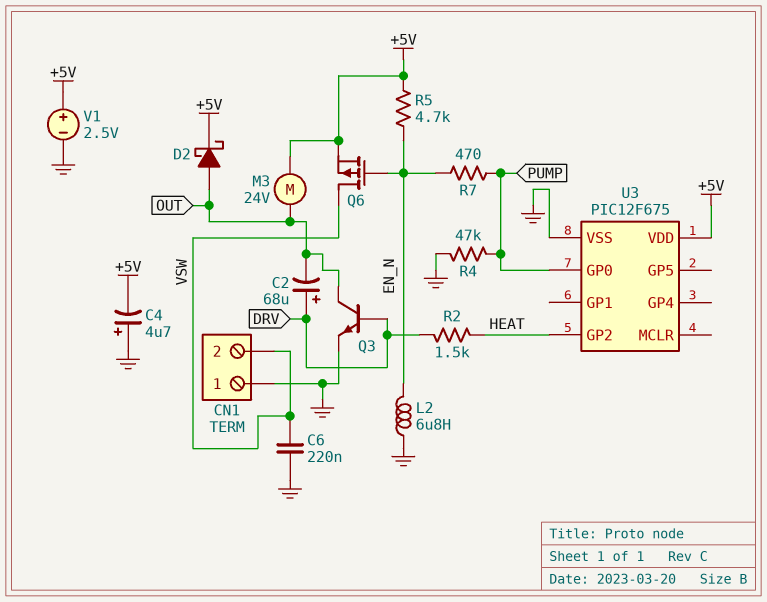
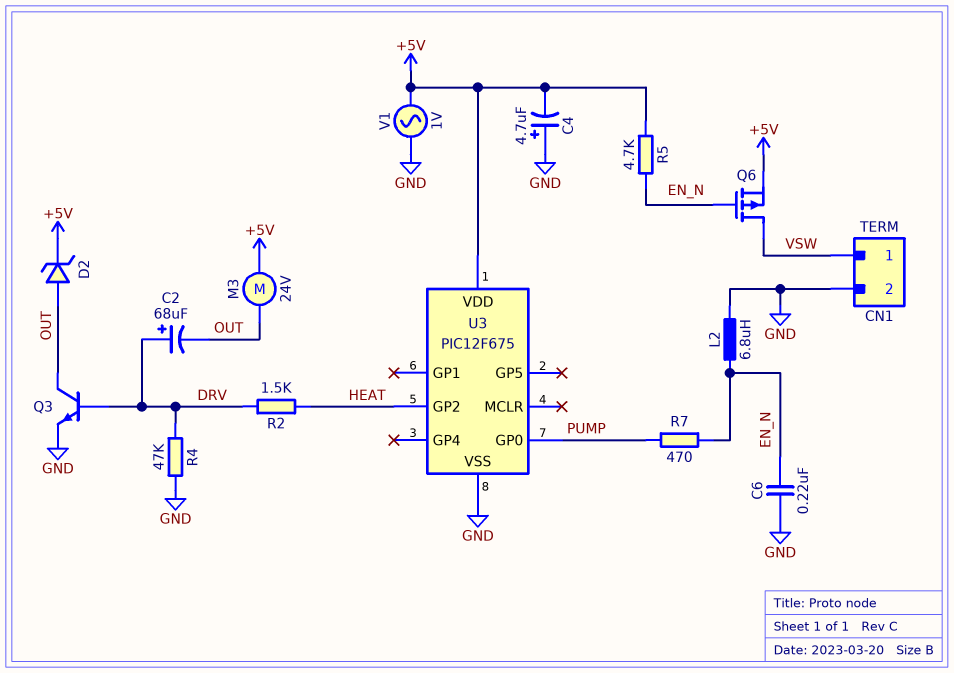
C6: 220nF (GND, VSW) -> 220nF (EN_N, GND)
CN1 pin 1: GND -> VSW
CN1 pin 2: VSW -> GND
D2: schottky (A OUT, K +5V) -> zener (A OUT, K +5V)
R4: 47k (GND, PUMP) -> 47k (DRV, GND)
V1: 2.5V (plus +5V, minus GND) -> AC 1V (+5V, GND)

